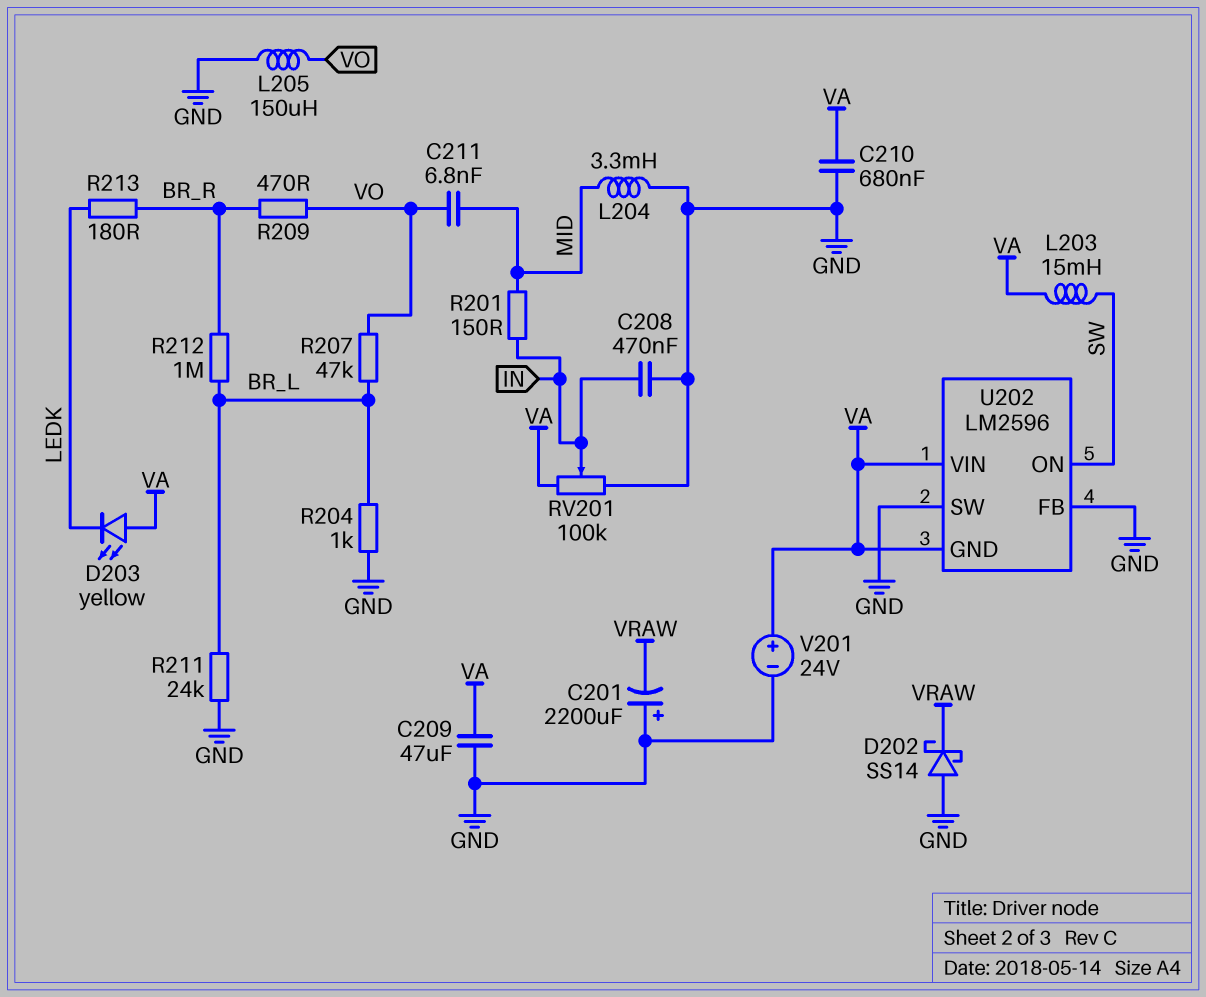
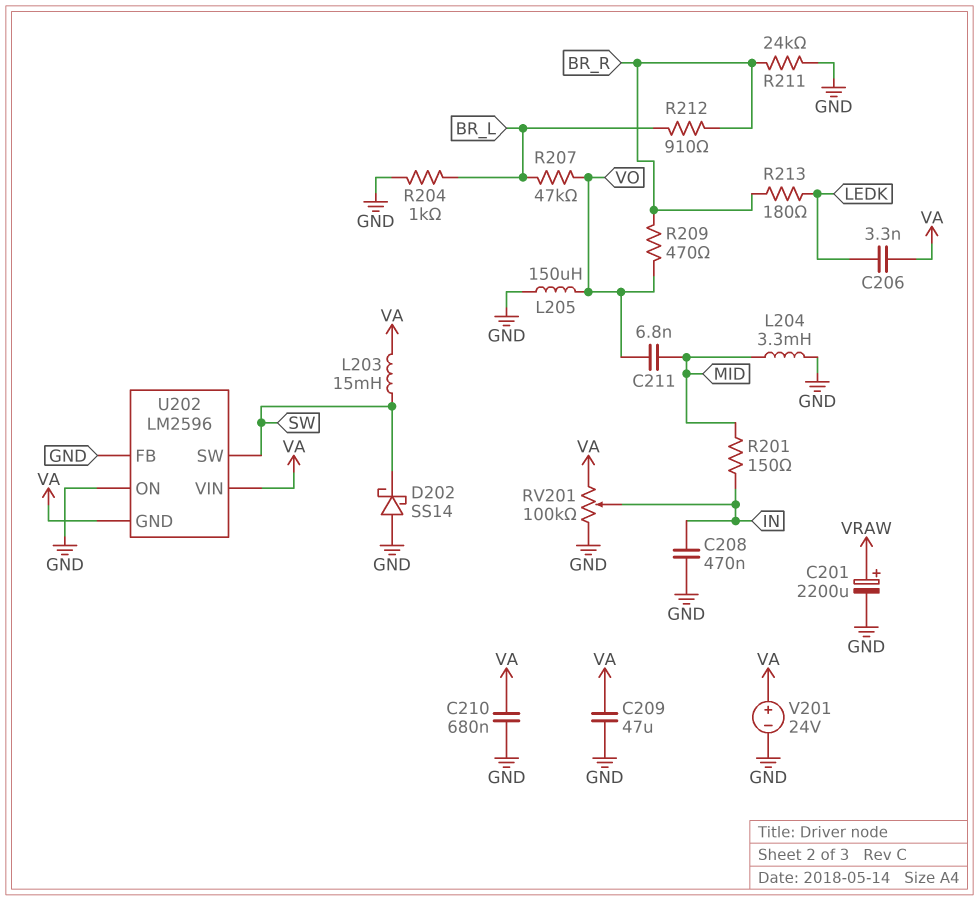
C201: 2200uF (plus GND, minus VRAW) -> 2200uF (plus VRAW, minus GND)
C206: none -> 3.3nF (LEDK, VA)
D202: schottky SS14 (A GND, K VRAW) -> schottky SS14 (A GND, K SW)
D203: LED yellow (A VA, K LEDK) -> none
R211: 24k (BR_L, GND) -> 24k (BR_R, GND)
R212: 1M (BR_L, BR_R) -> 910 (BR_L, BR_R)
U202 pin ON: SW -> GND
U202 pin SW: GND -> SW

